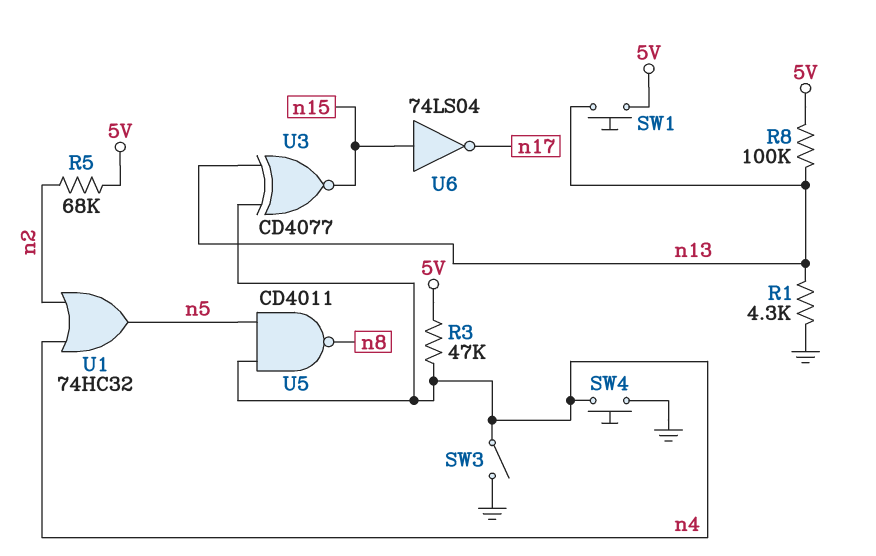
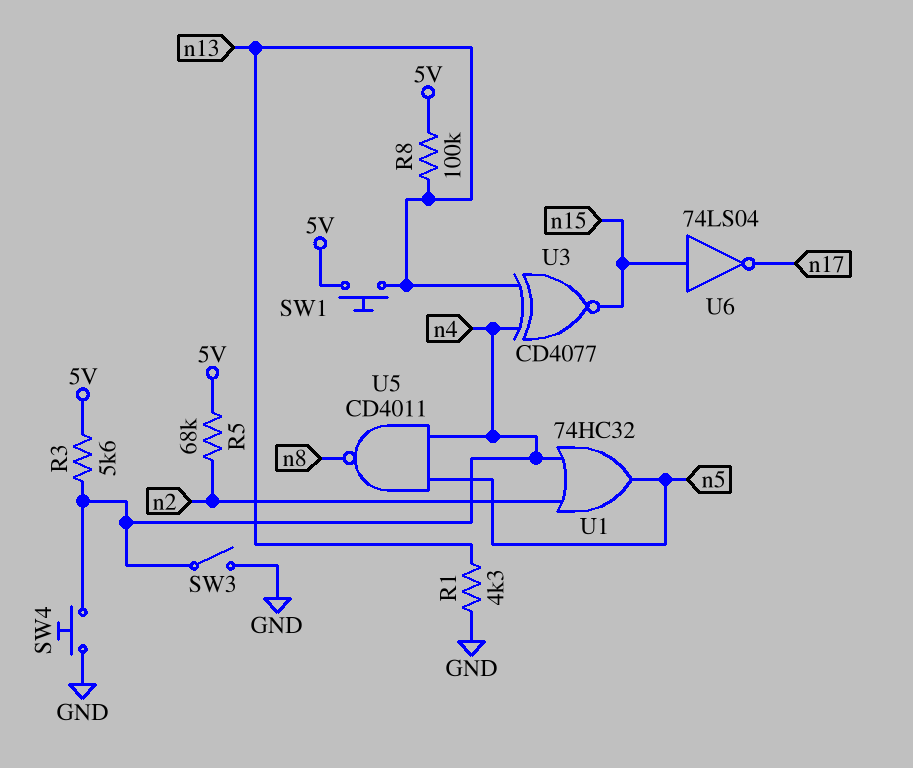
R3: 47k (5V, n4) -> 5.6k (5V, n4)

